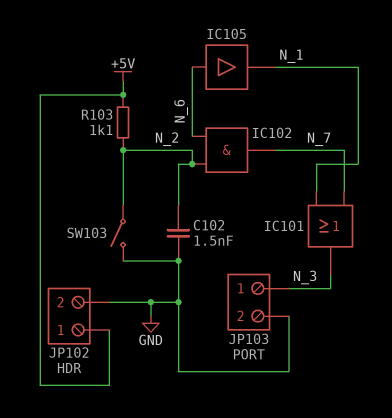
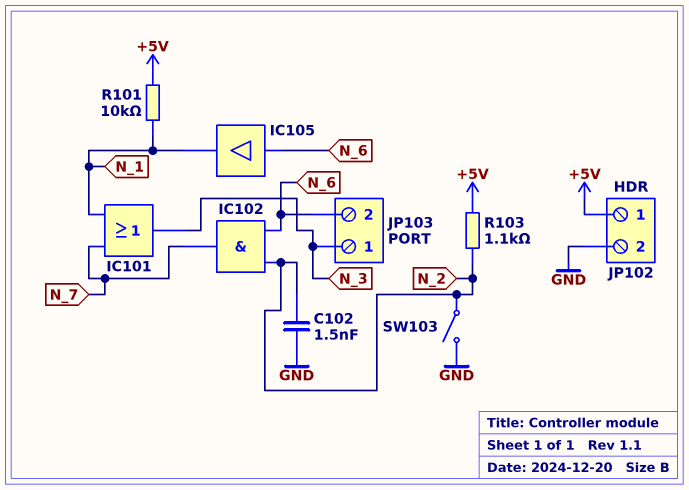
JP103 pin 2: GND -> N_6
R101: none -> 10k (+5V, N_1)

